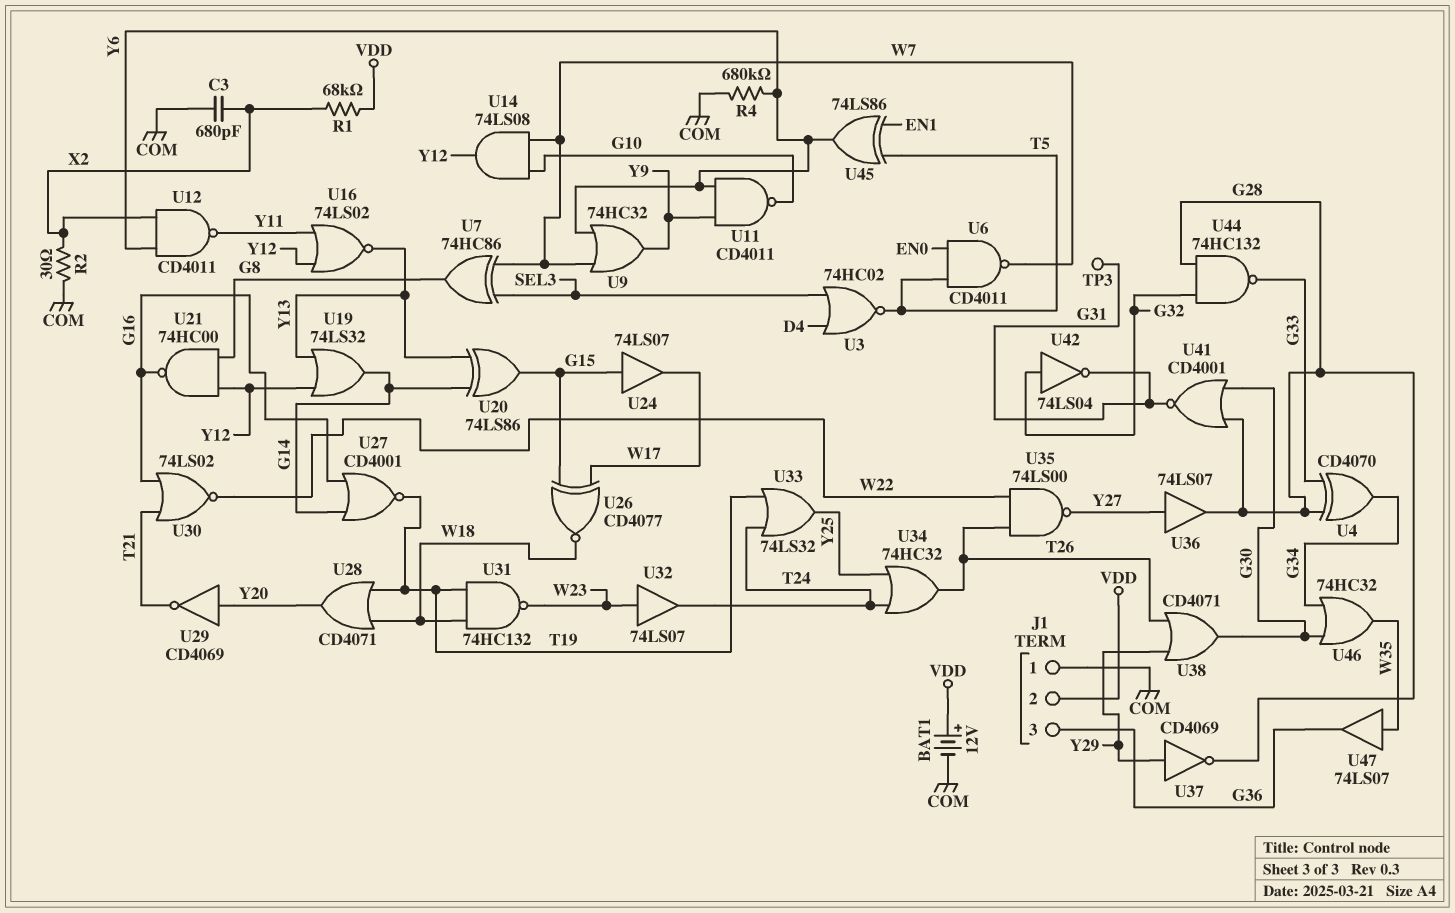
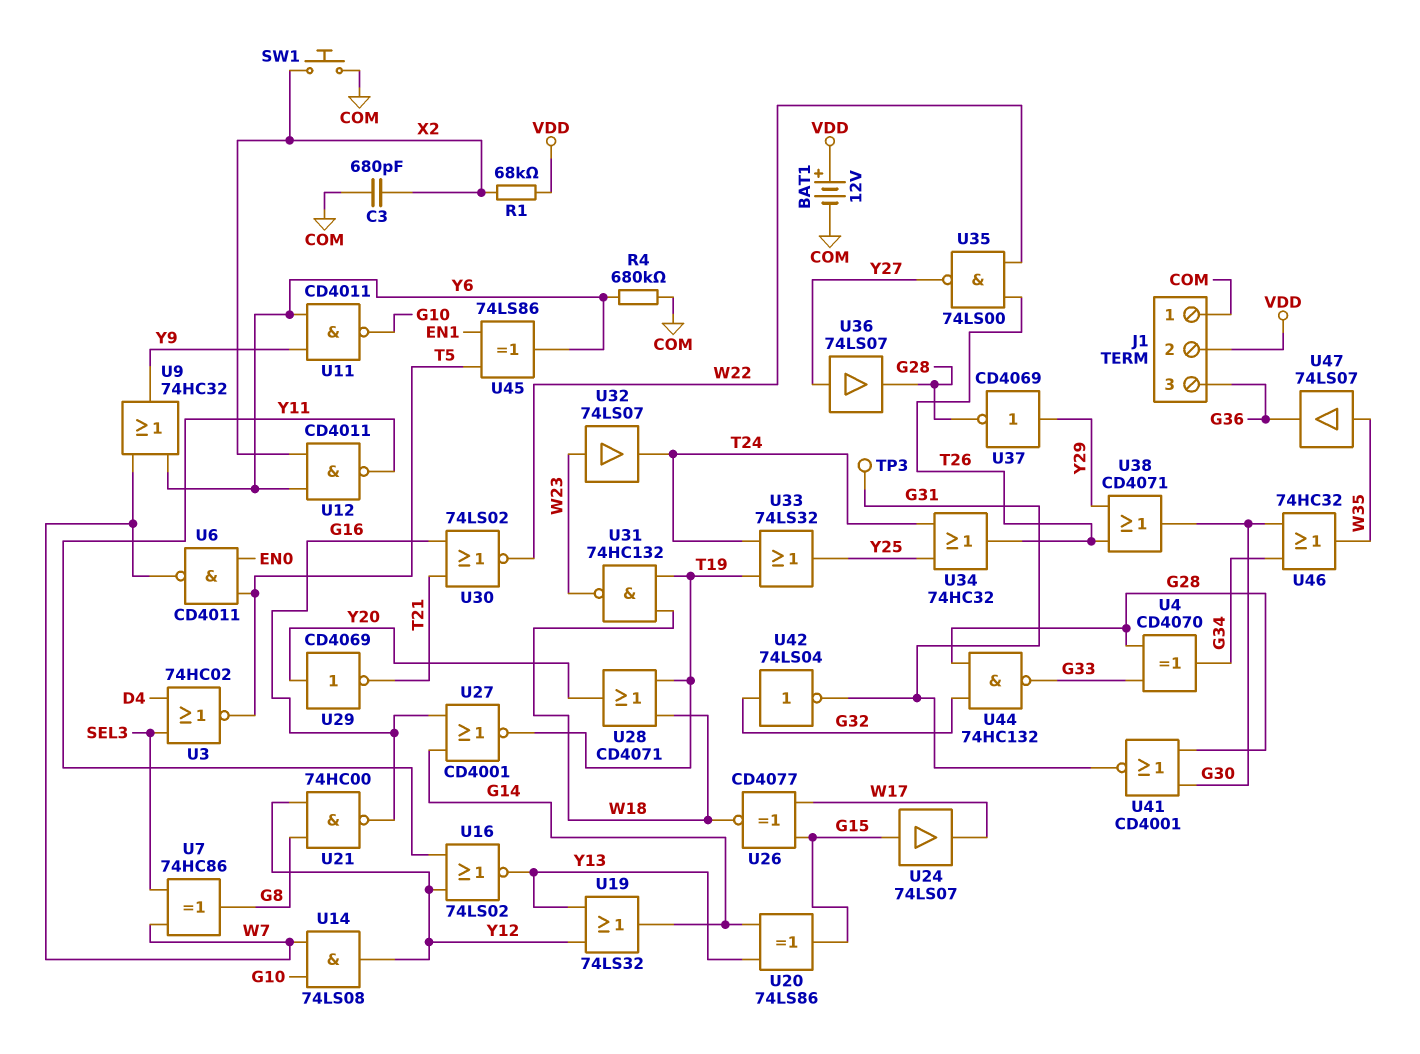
R2: 30 (COM, X2) -> none
SW1: none -> button (COM, X2)

